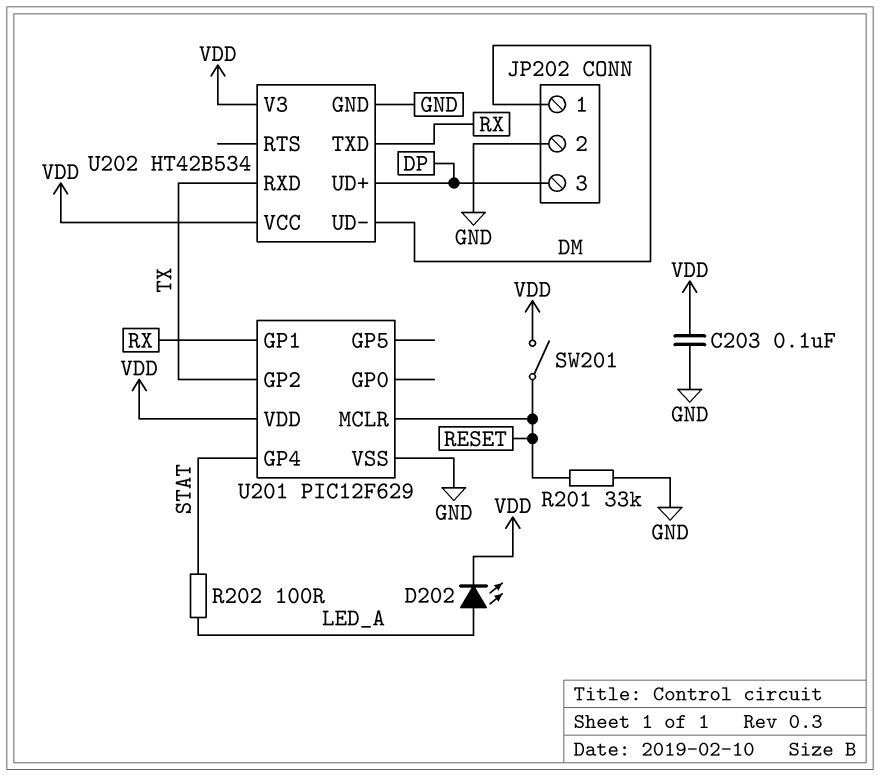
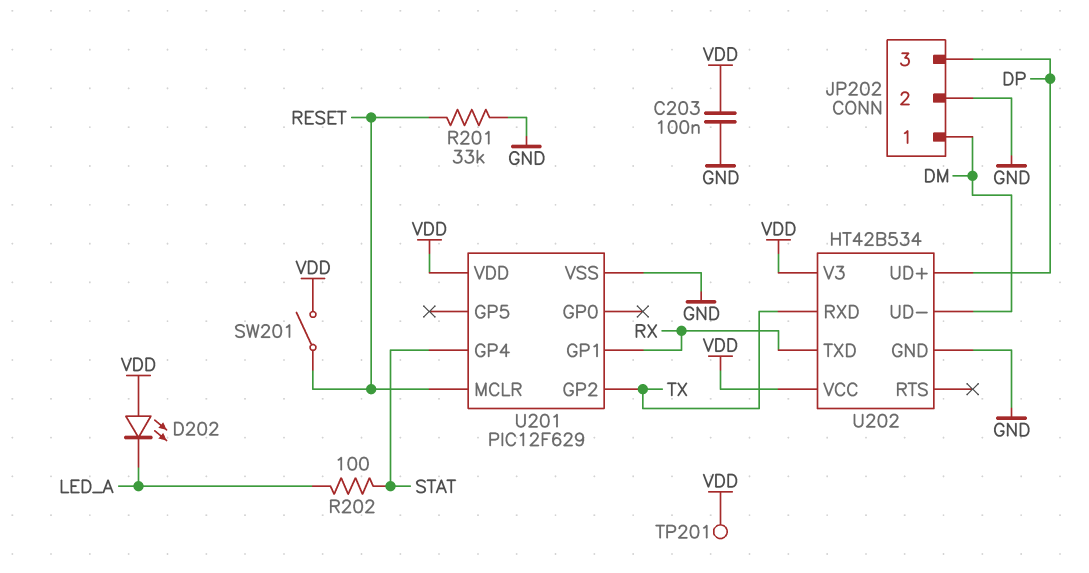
D202: LED (A LED_A, K VDD) -> LED (A VDD, K LED_A)
TP201: none -> test point (VDD)

